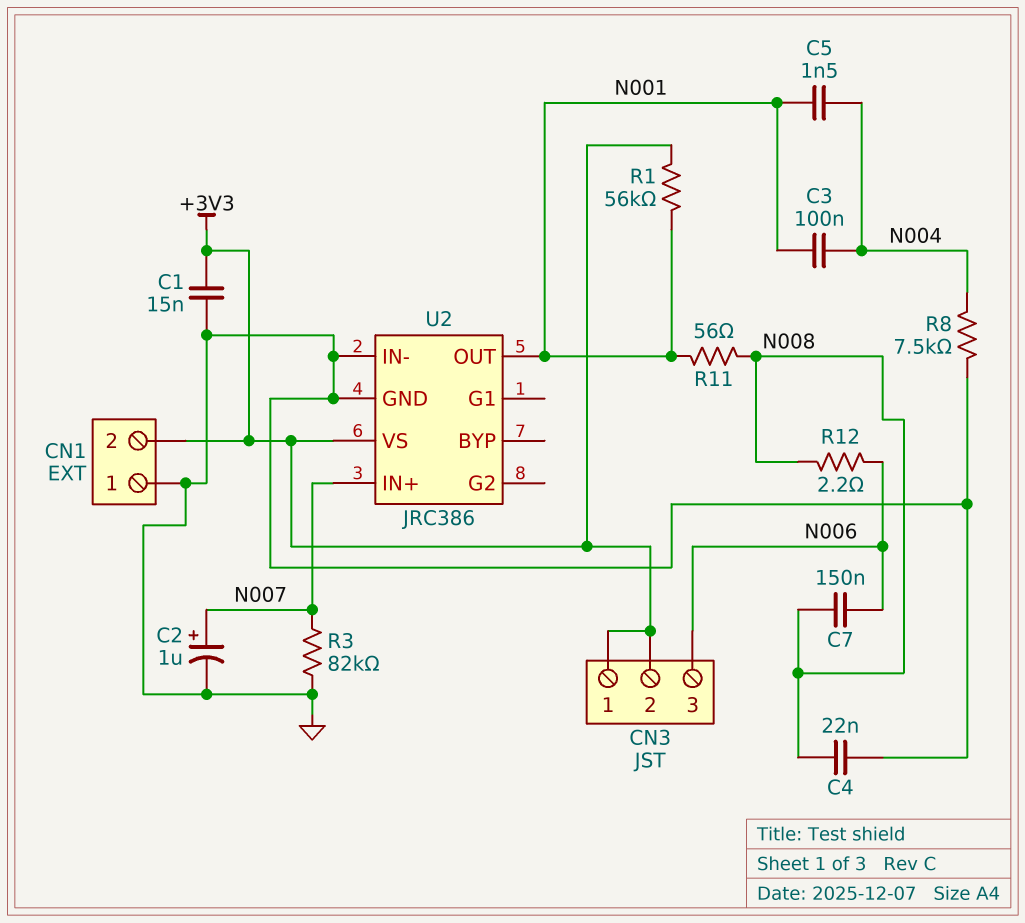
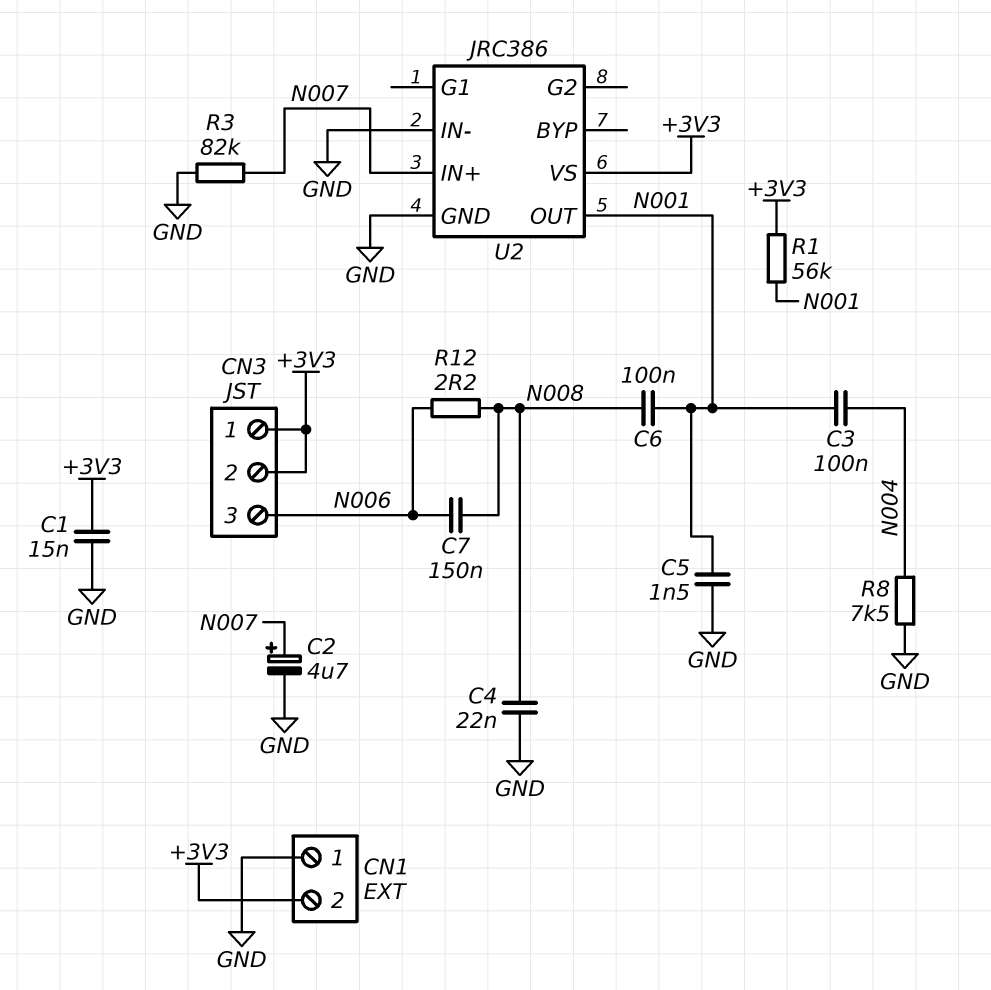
C2: 1uF (plus N007, minus GND) -> 4.7uF (plus N007, minus GND)
C5: 1.5nF (N001, N004) -> 1.5nF (GND, N001)
C6: none -> 100nF (N001, N008)
R11: 56 (N001, N008) -> none

